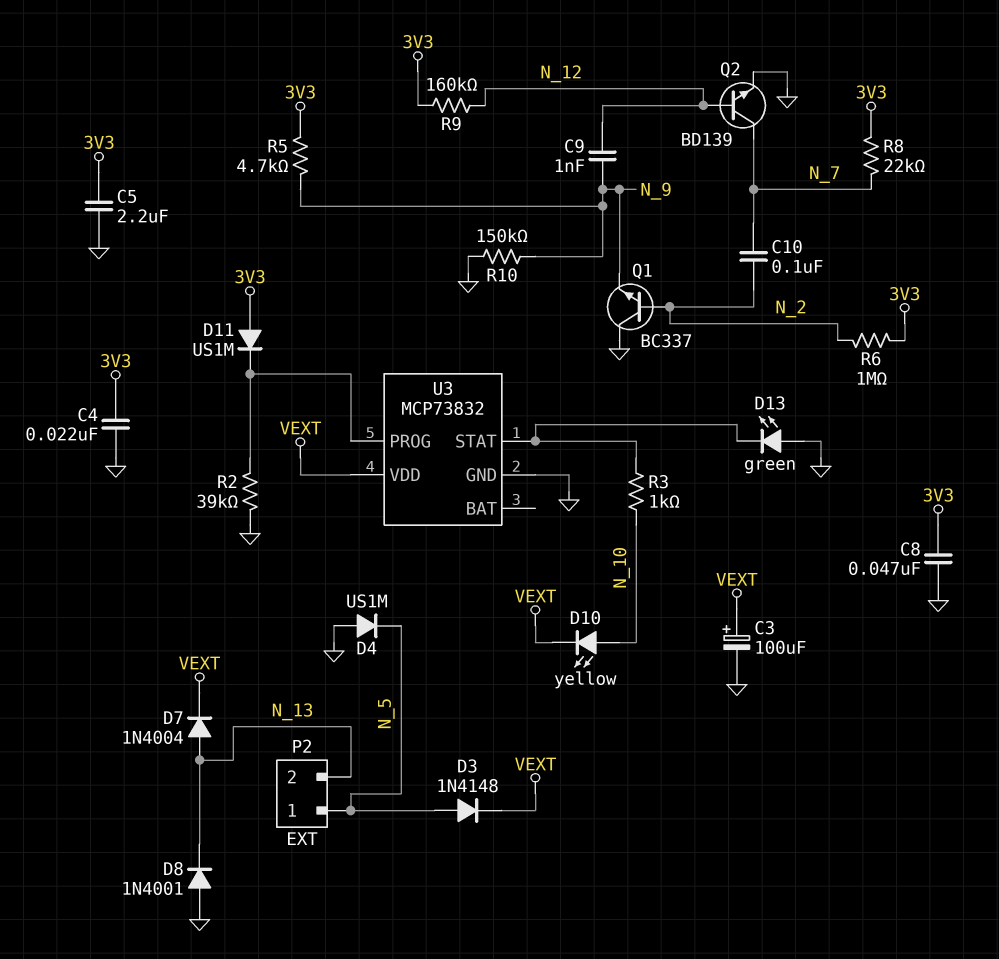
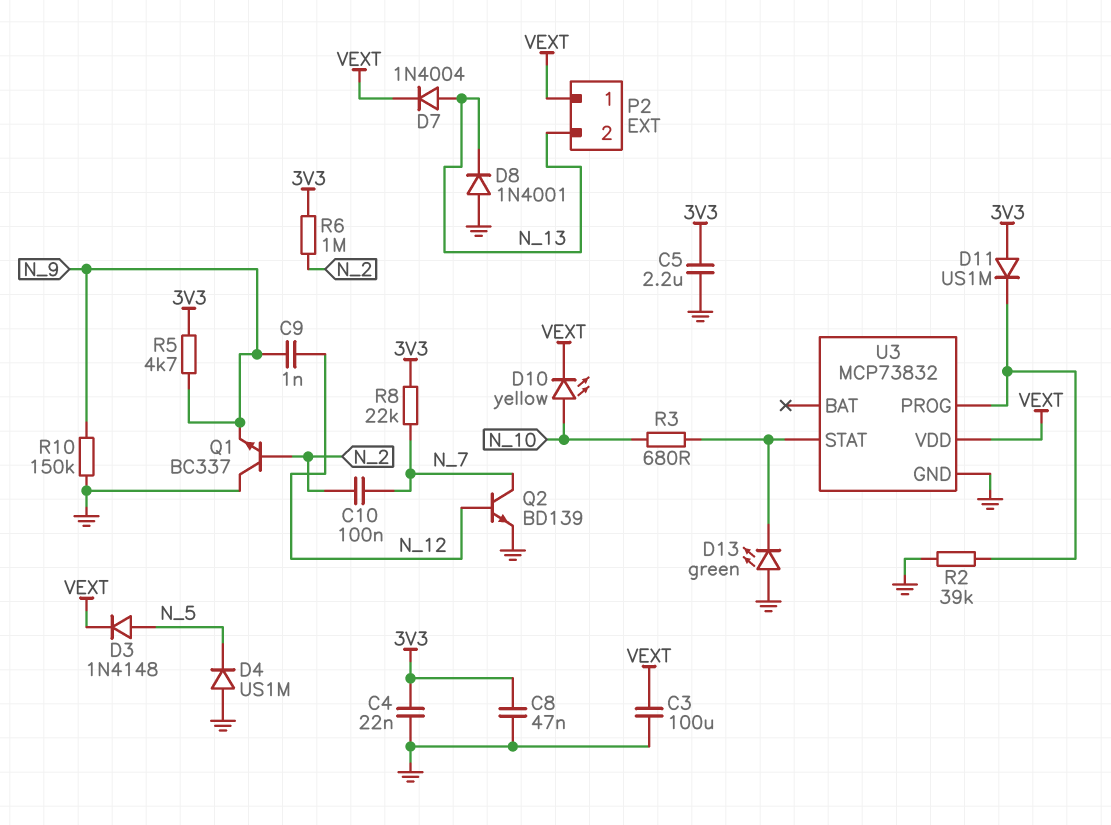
C3: 100uF (plus VEXT, minus GND) -> 100uF (GND, VEXT)
P2 pin 1: N_5 -> VEXT
R3: 1k (N_10, U3/STAT) -> 680 (N_10, U3/STAT)
R9: 160k (3V3, N_12) -> none

